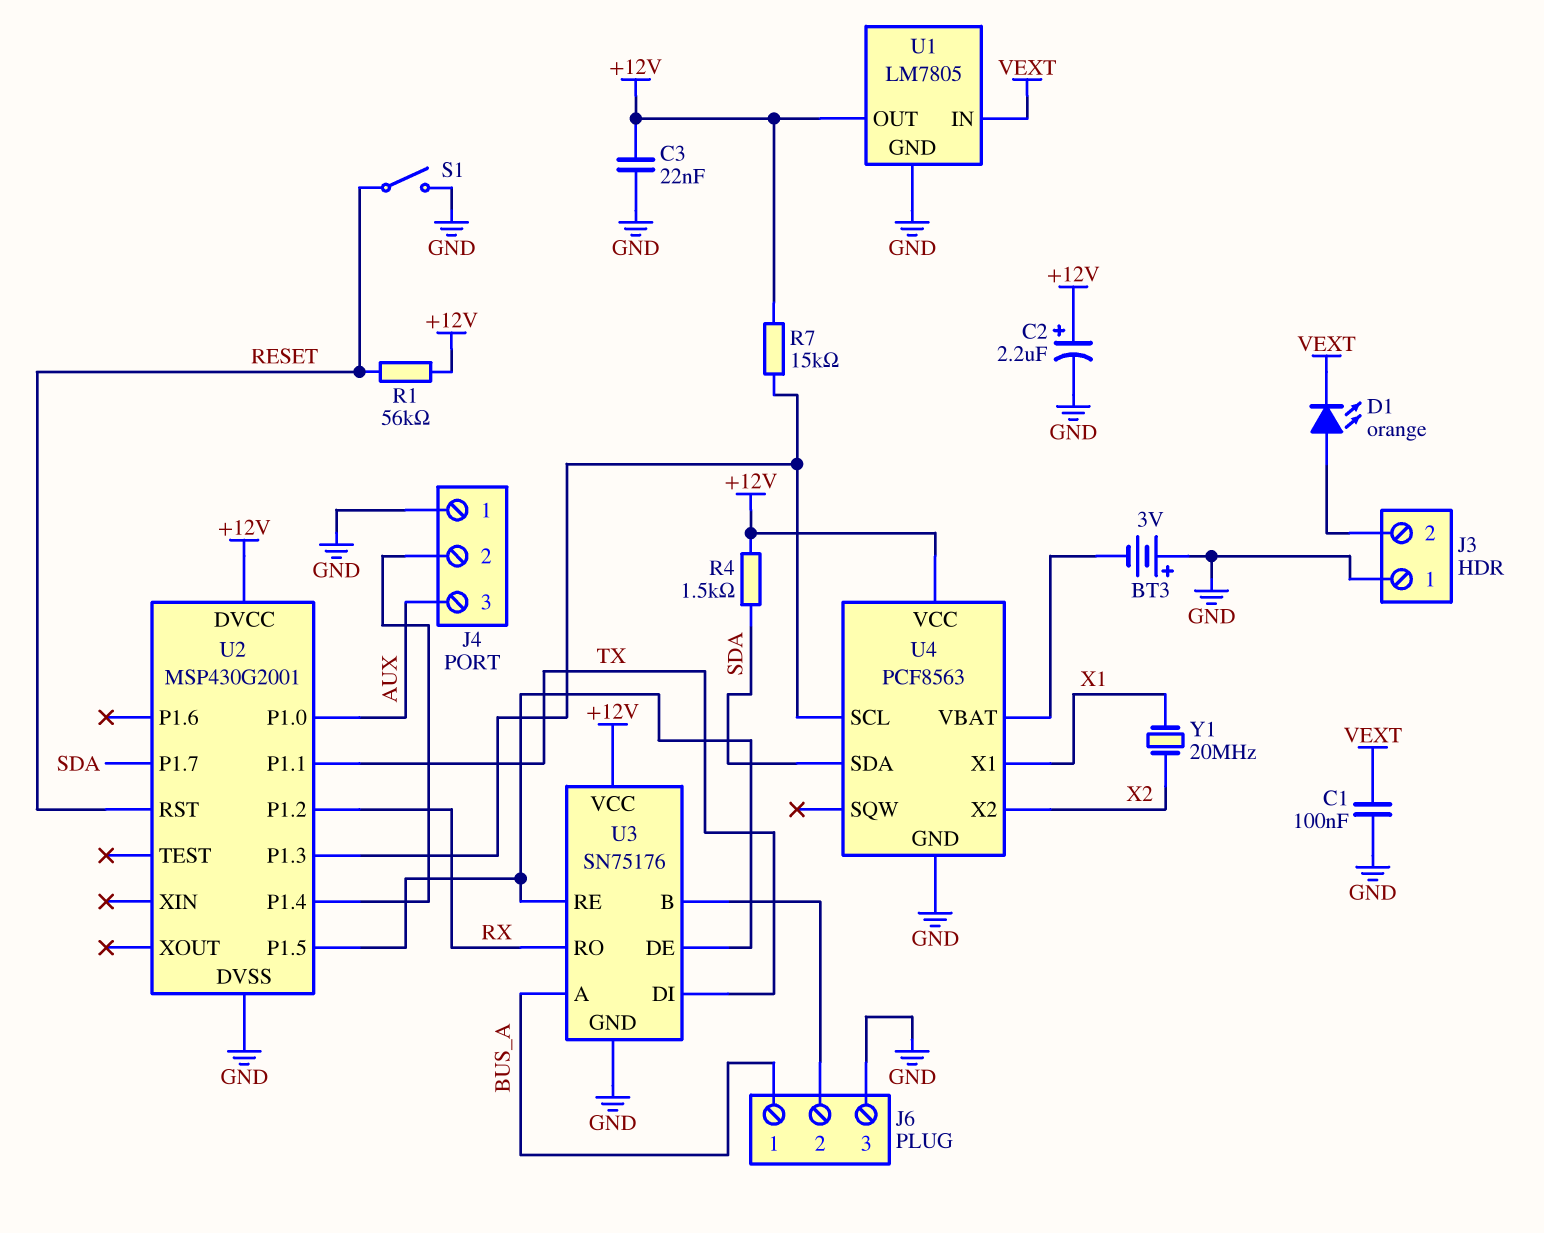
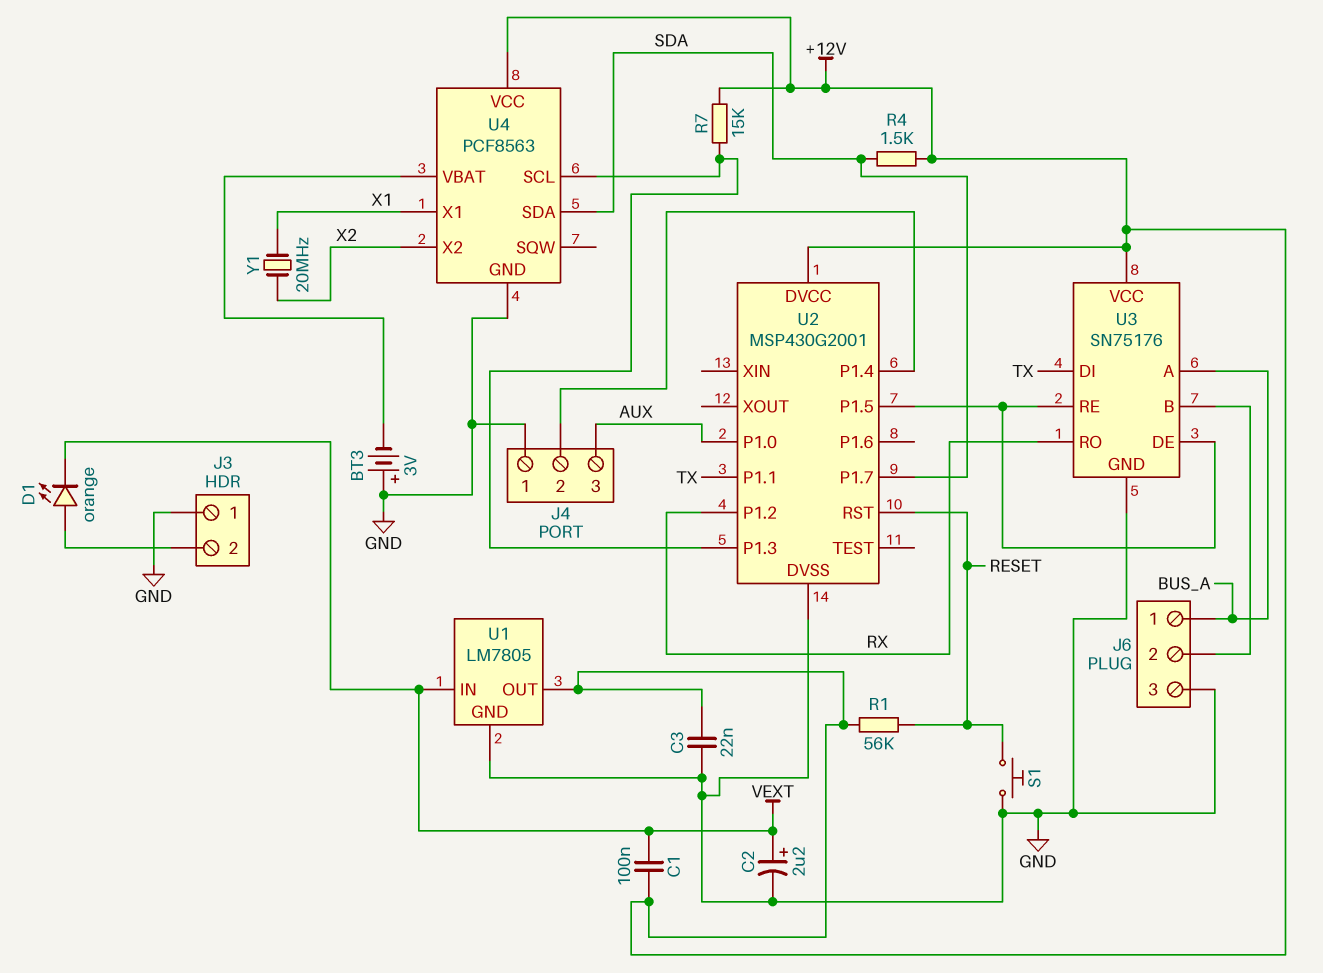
C1: 100nF (GND, VEXT) -> 100nF (+12V, VEXT)
C2: 2.2uF (plus +12V, minus GND) -> 2.2uF (plus VEXT, minus GND)
S1: switch (GND, RESET) -> button (GND, RESET)

